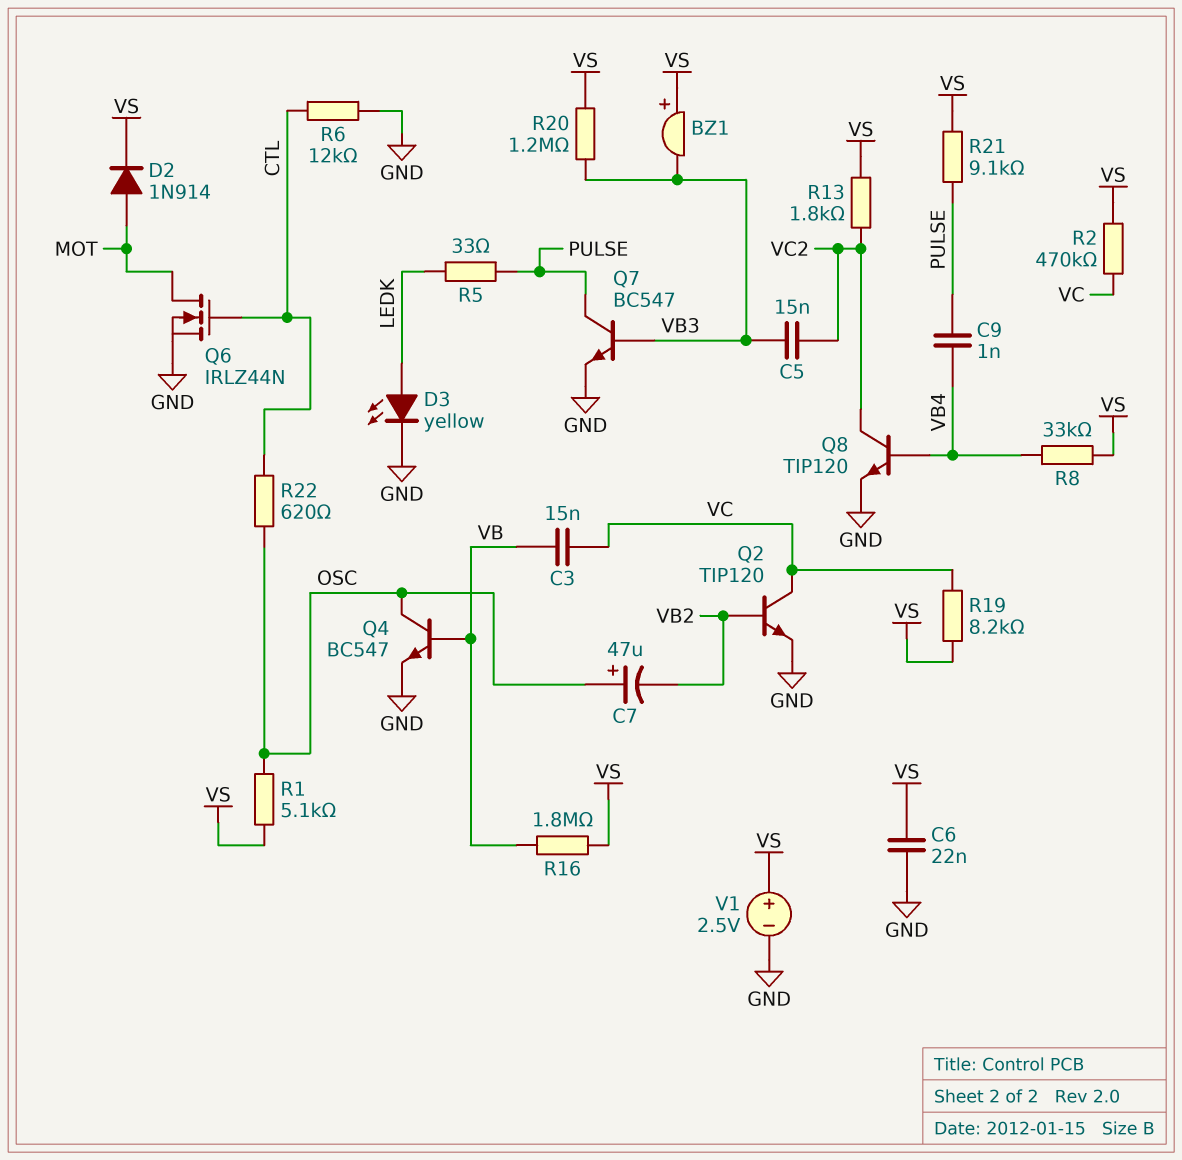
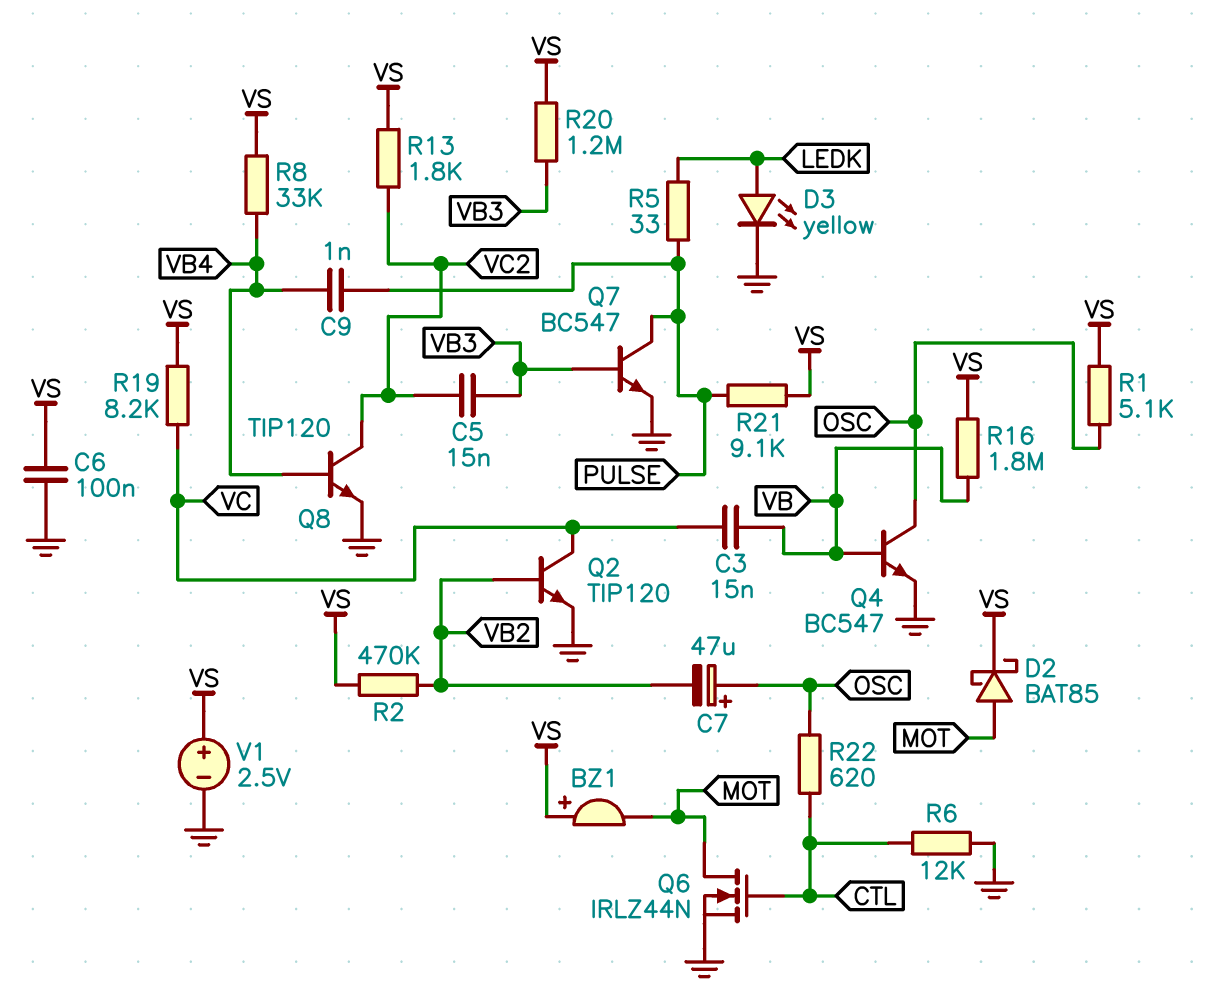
BZ1: buzzer (plus VS, minus VB3) -> buzzer (plus VS, minus MOT)
C6: 22nF (GND, VS) -> 100nF (GND, VS)
D2: diode 1N914 (A MOT, K VS) -> schottky BAT85 (A MOT, K VS)
R2: 470k (VC, VS) -> 470k (VB2, VS)

